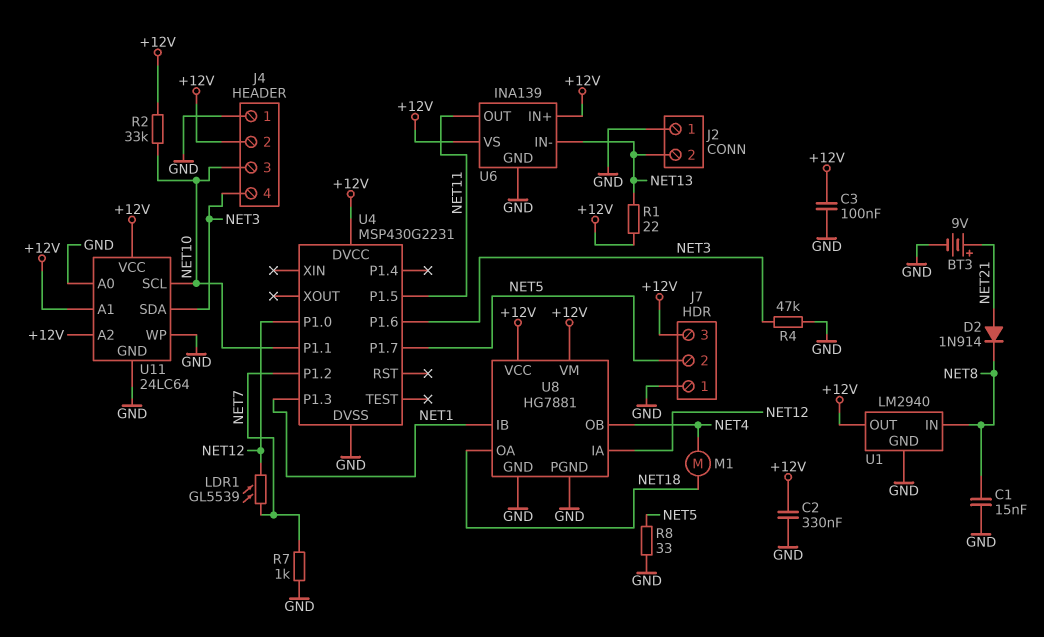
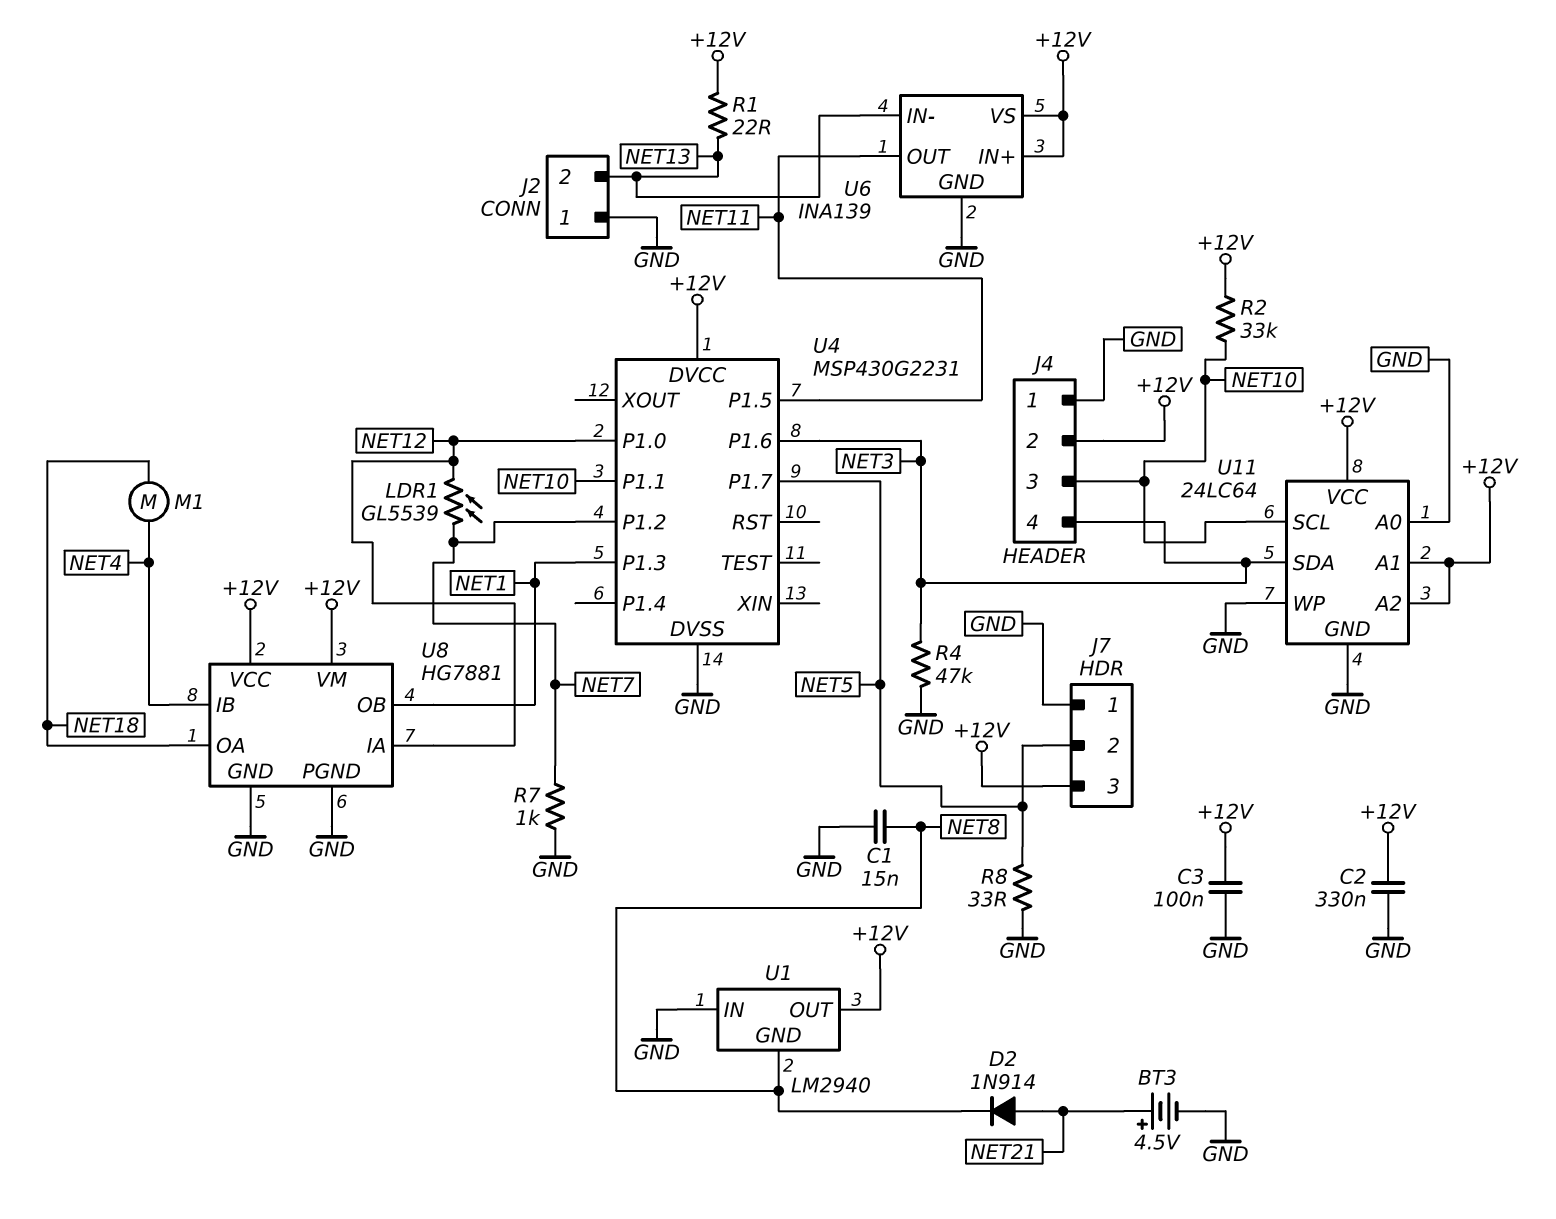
BT3: 9V (plus NET21, minus GND) -> 4.5V (plus NET21, minus GND)
U1 pin GND: GND -> NET8
U1 pin IN: NET8 -> GND
U8 pin IB: NET1 -> NET4
U8 pin OB: NET4 -> NET1

